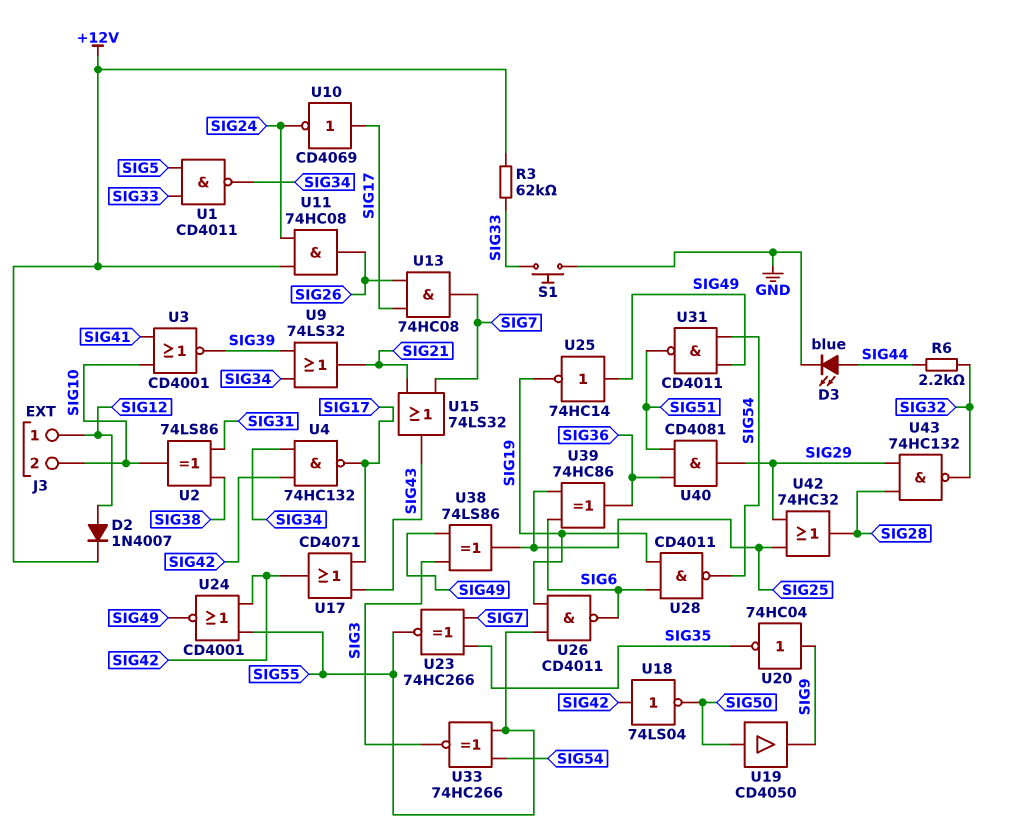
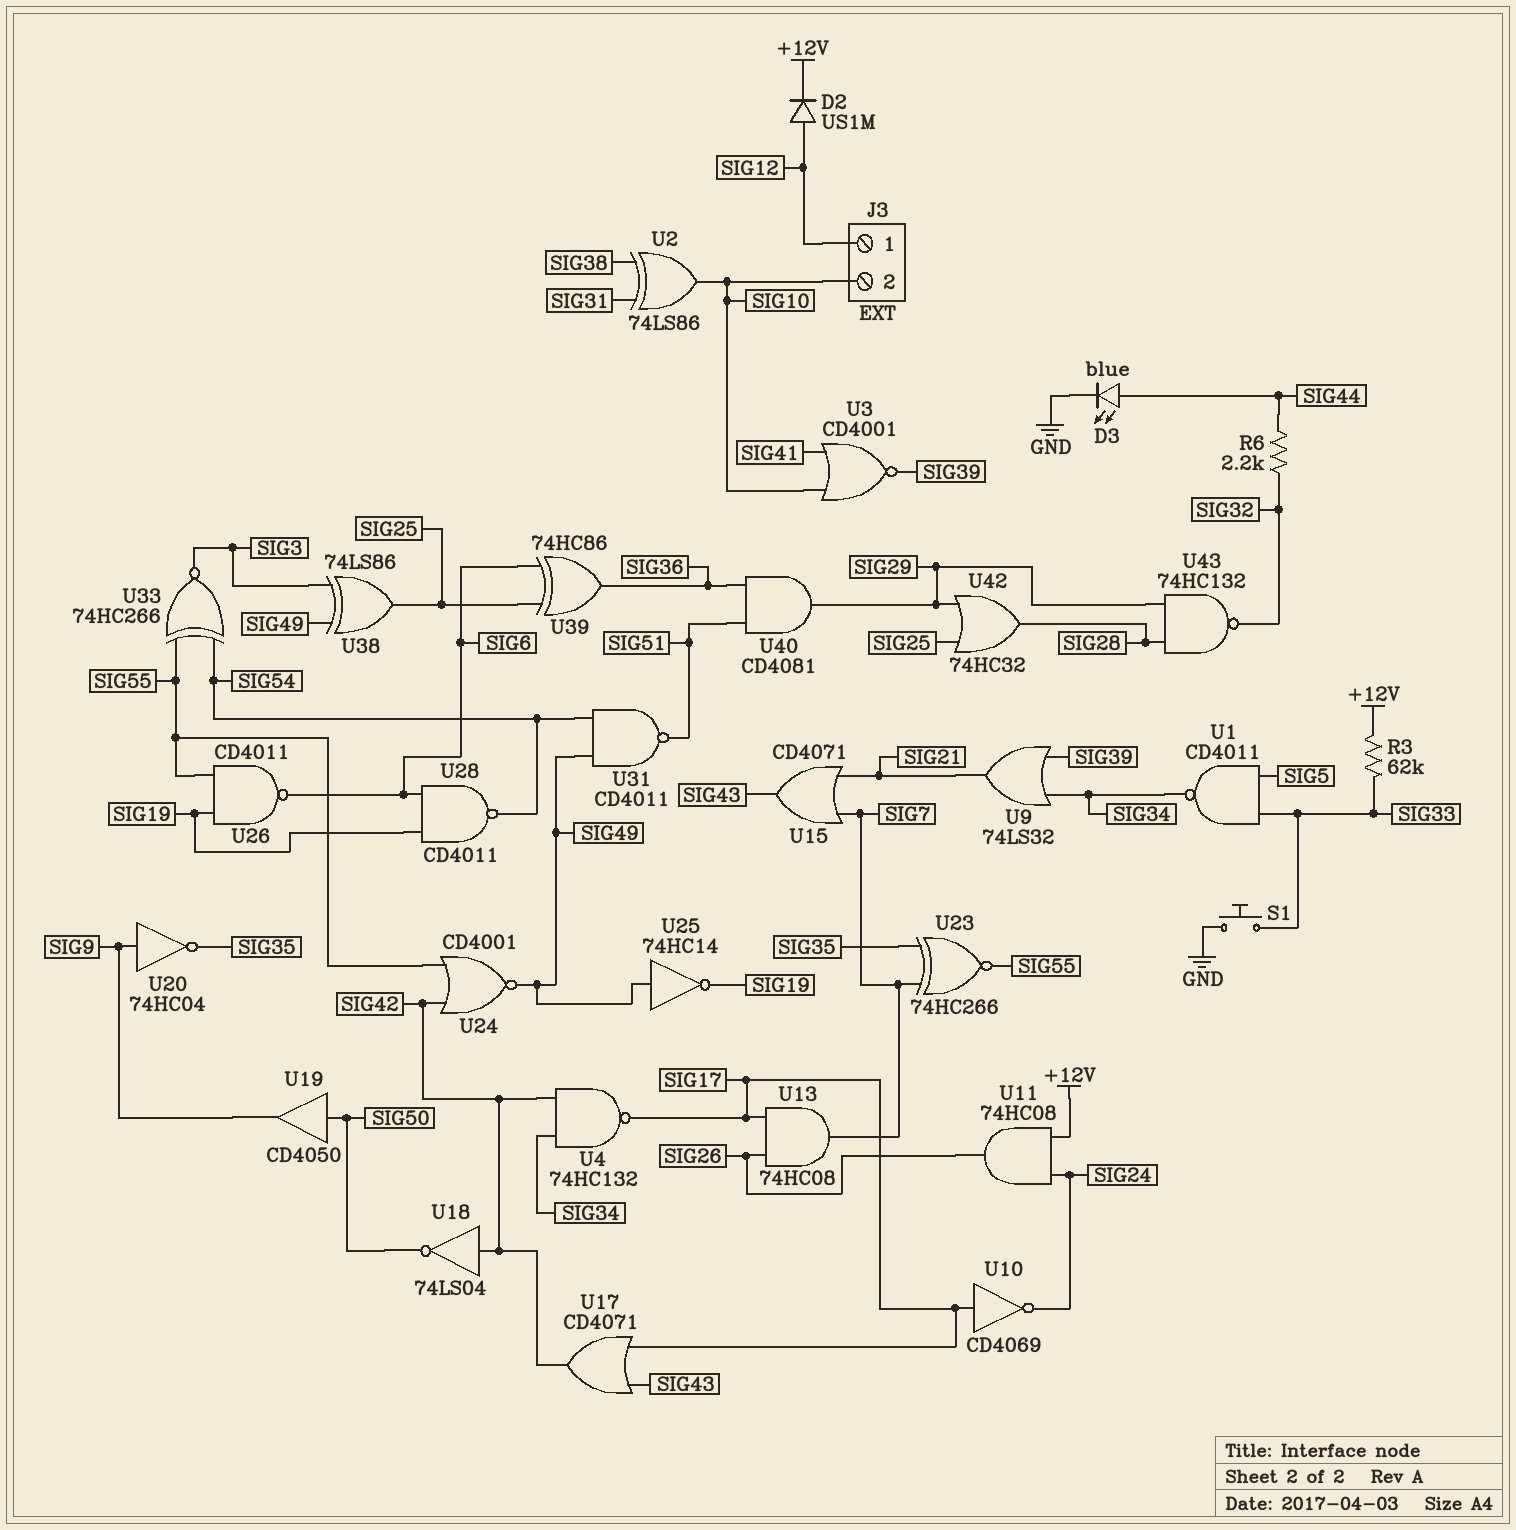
D2: diode 1N4007 (A SIG12, K +12V) -> diode US1M (A SIG12, K +12V)
U15: OR 74LS32 (in SIG7, in SIG21, out SIG43) -> OR CD4071 (in SIG7, in SIG21, out SIG43)

